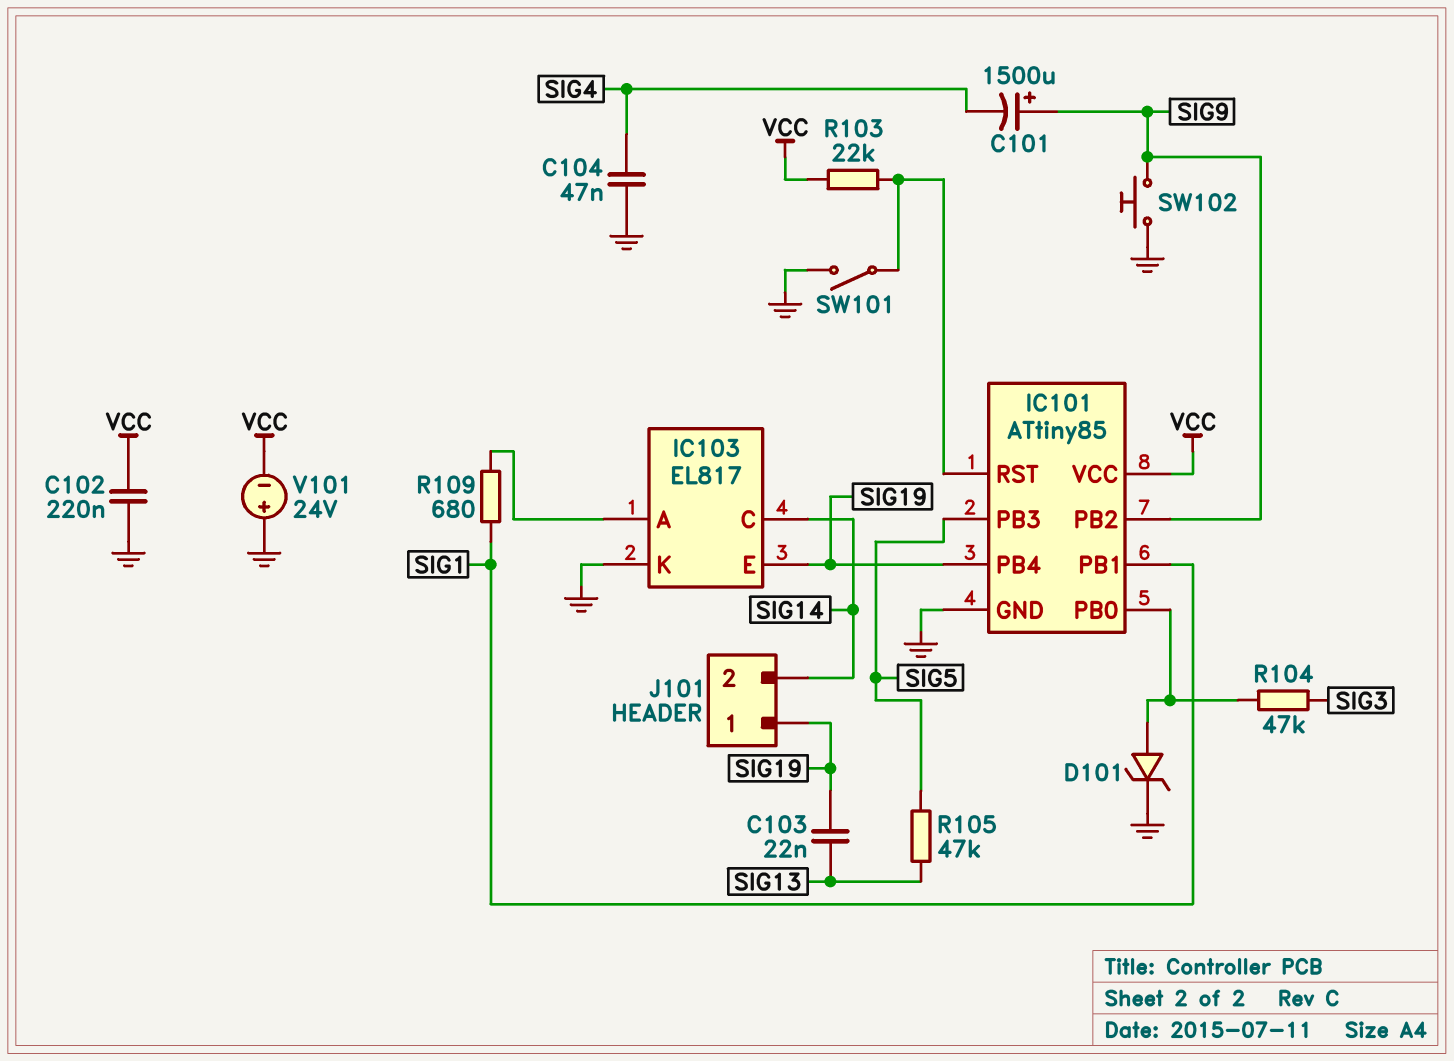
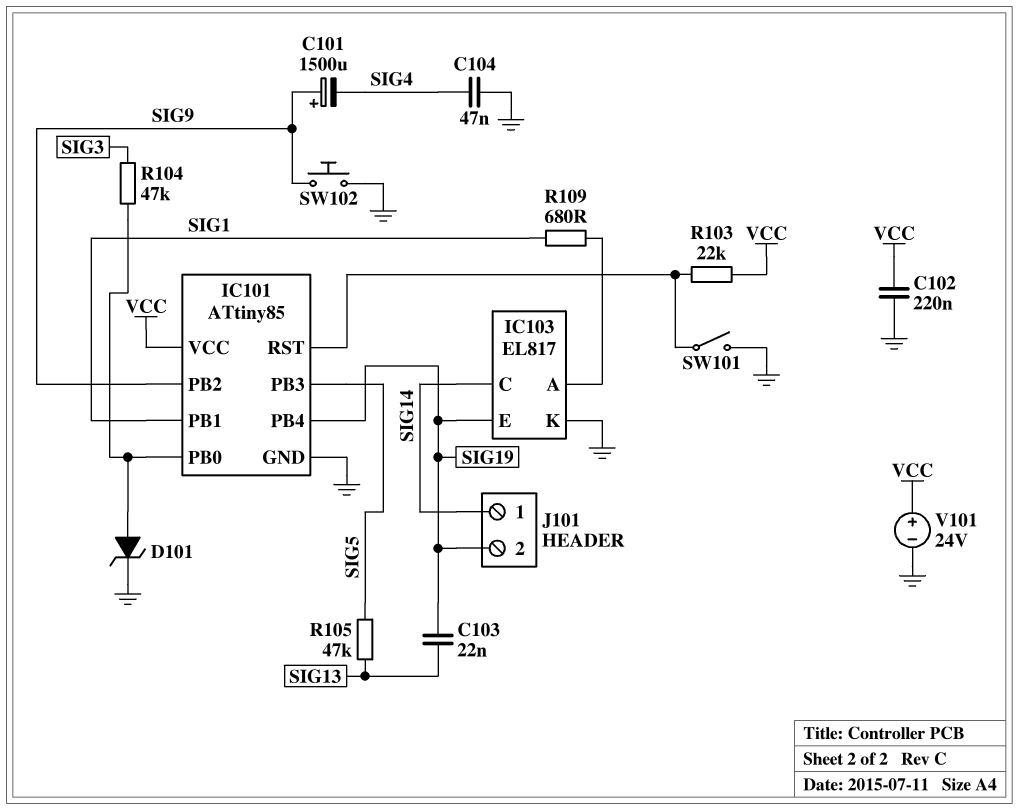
J101 pin 1: SIG19 -> SIG14
J101 pin 2: SIG14 -> SIG19
V101: 24V (plus GND, minus VCC) -> 24V (plus VCC, minus GND)

